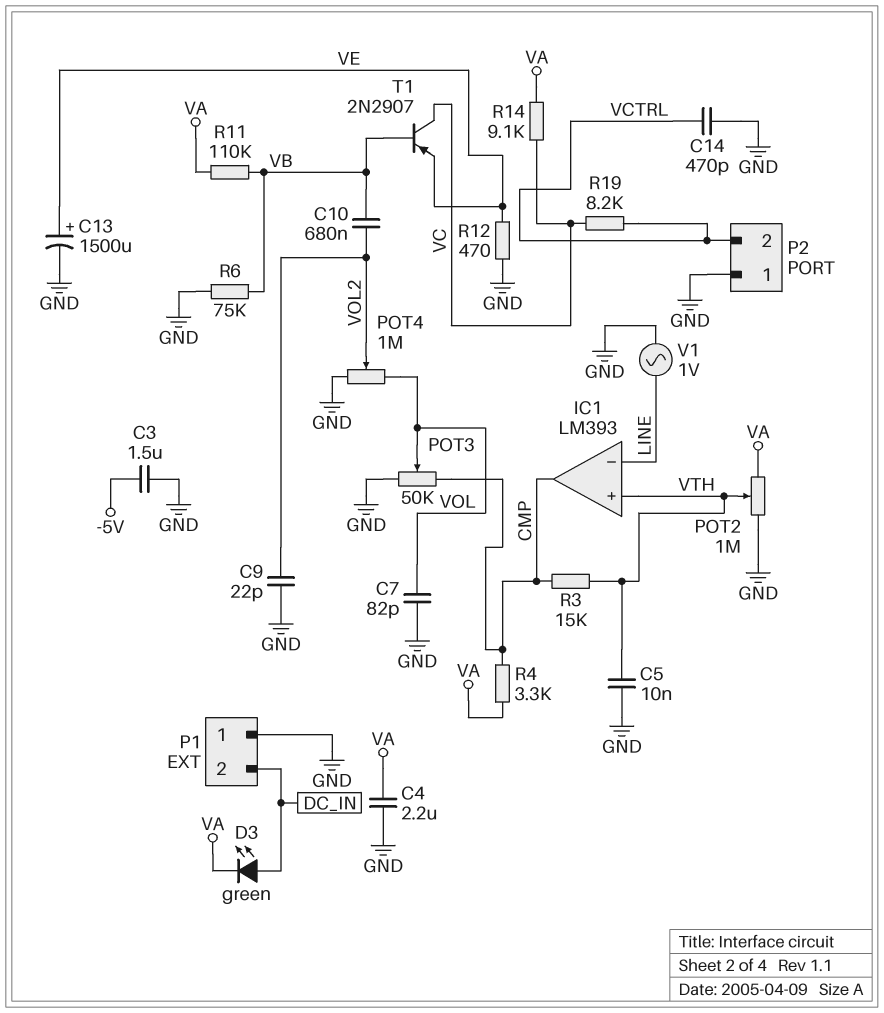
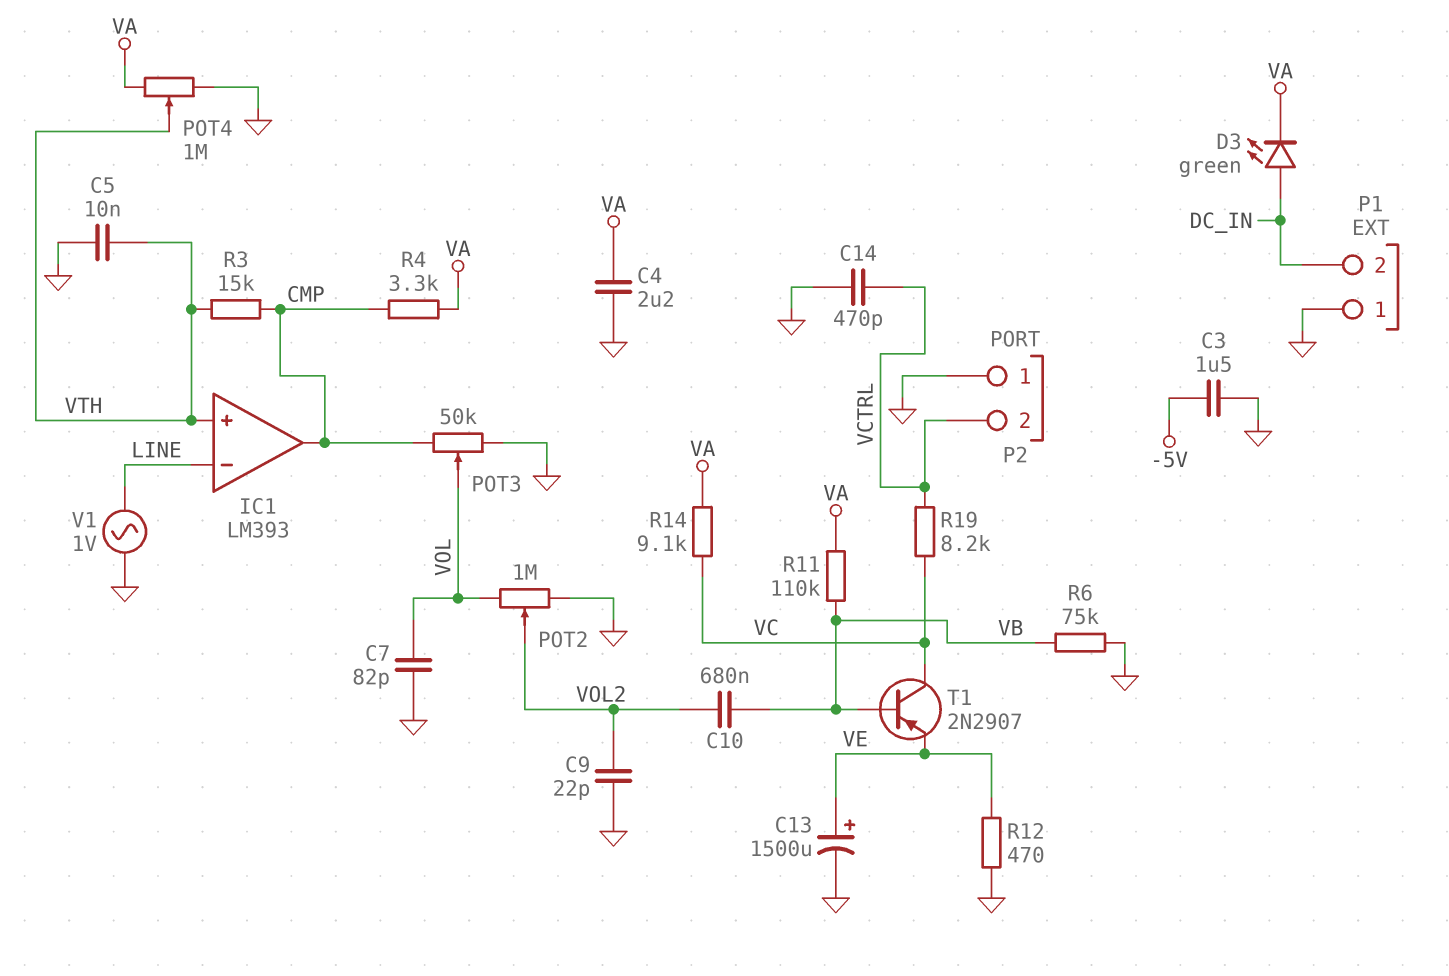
POT2: 1M (GND, VA, wiper VTH) -> 1M (GND, VOL, wiper VOL2)
POT4: 1M (GND, VOL, wiper VOL2) -> 1M (GND, VA, wiper VTH)

